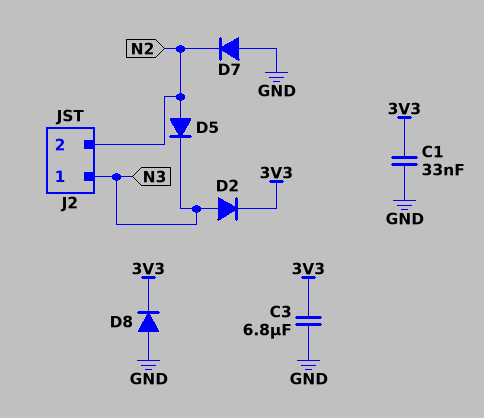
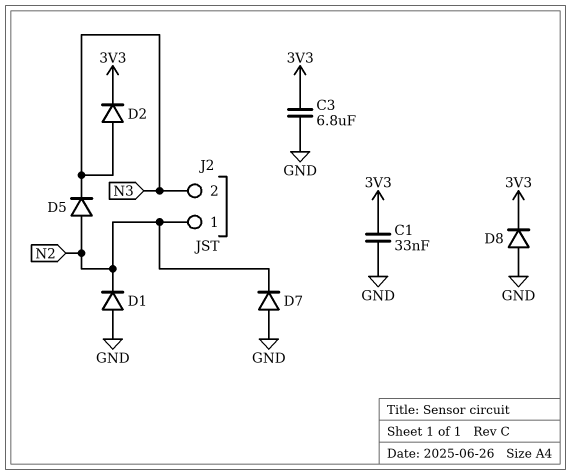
D1: none -> diode (A GND, K N2)
J2 pin 1: N3 -> N2
J2 pin 2: N2 -> N3

